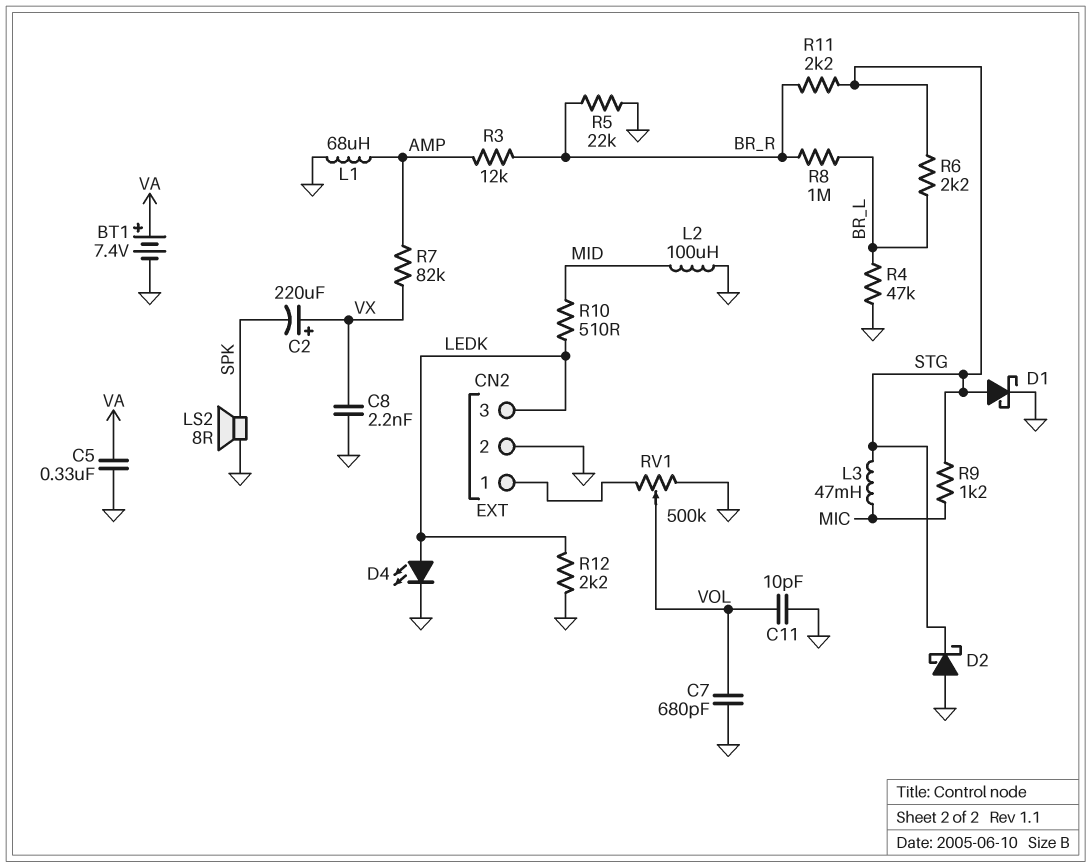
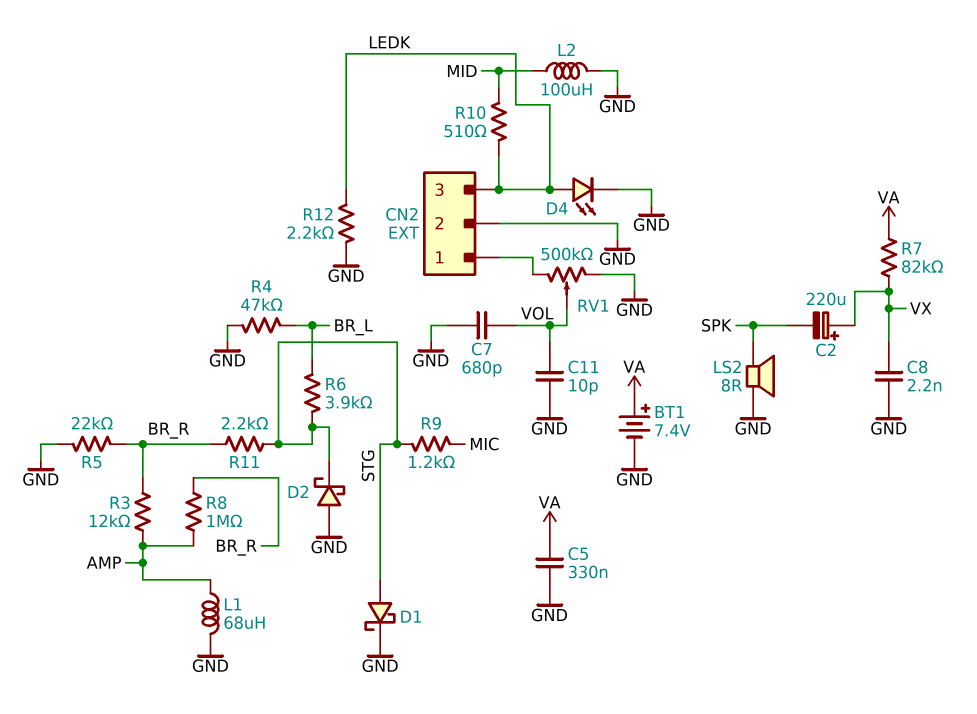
L3: 47mH (MIC, STG) -> none
R6: 2.2k (BR_L, STG) -> 3.9k (BR_L, STG)
R7: 82k (AMP, VX) -> 82k (VA, VX)
R8: 1M (BR_L, BR_R) -> 1M (AMP, BR_R)

